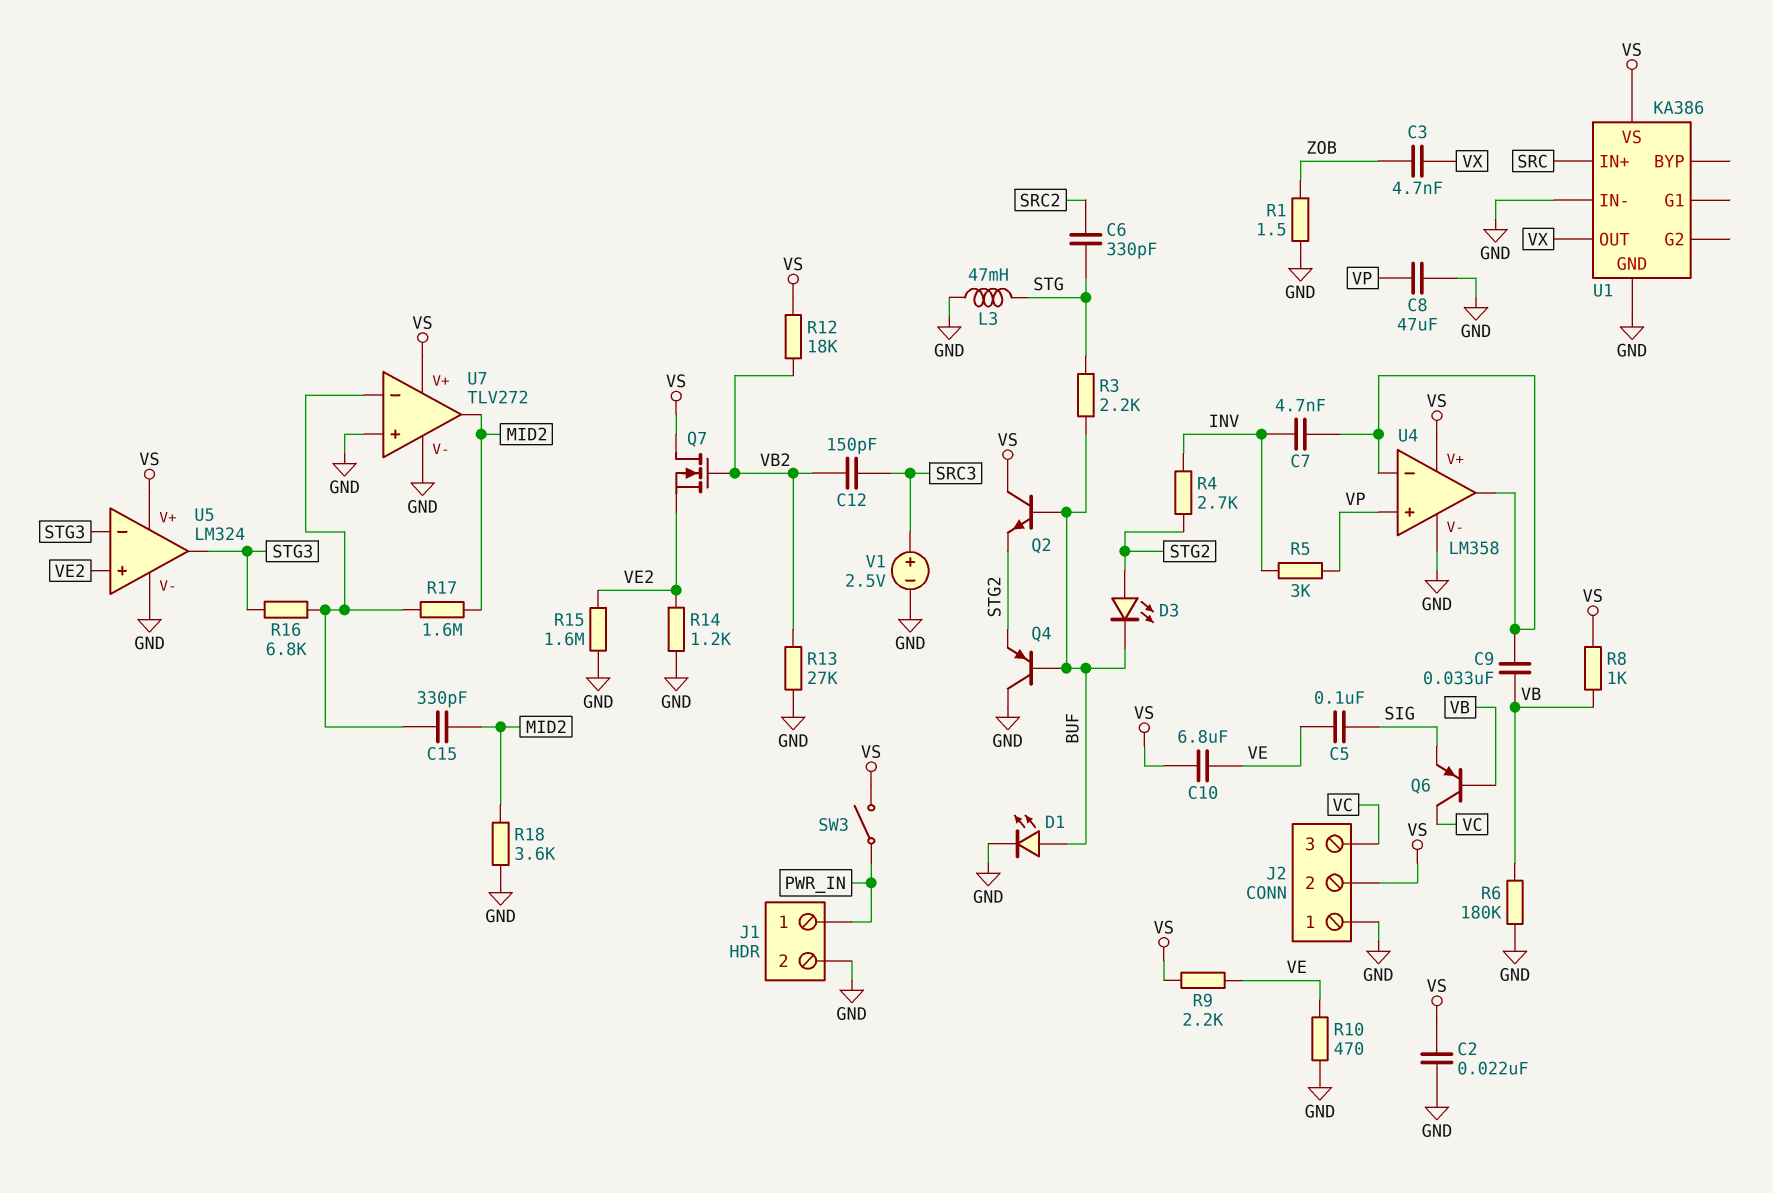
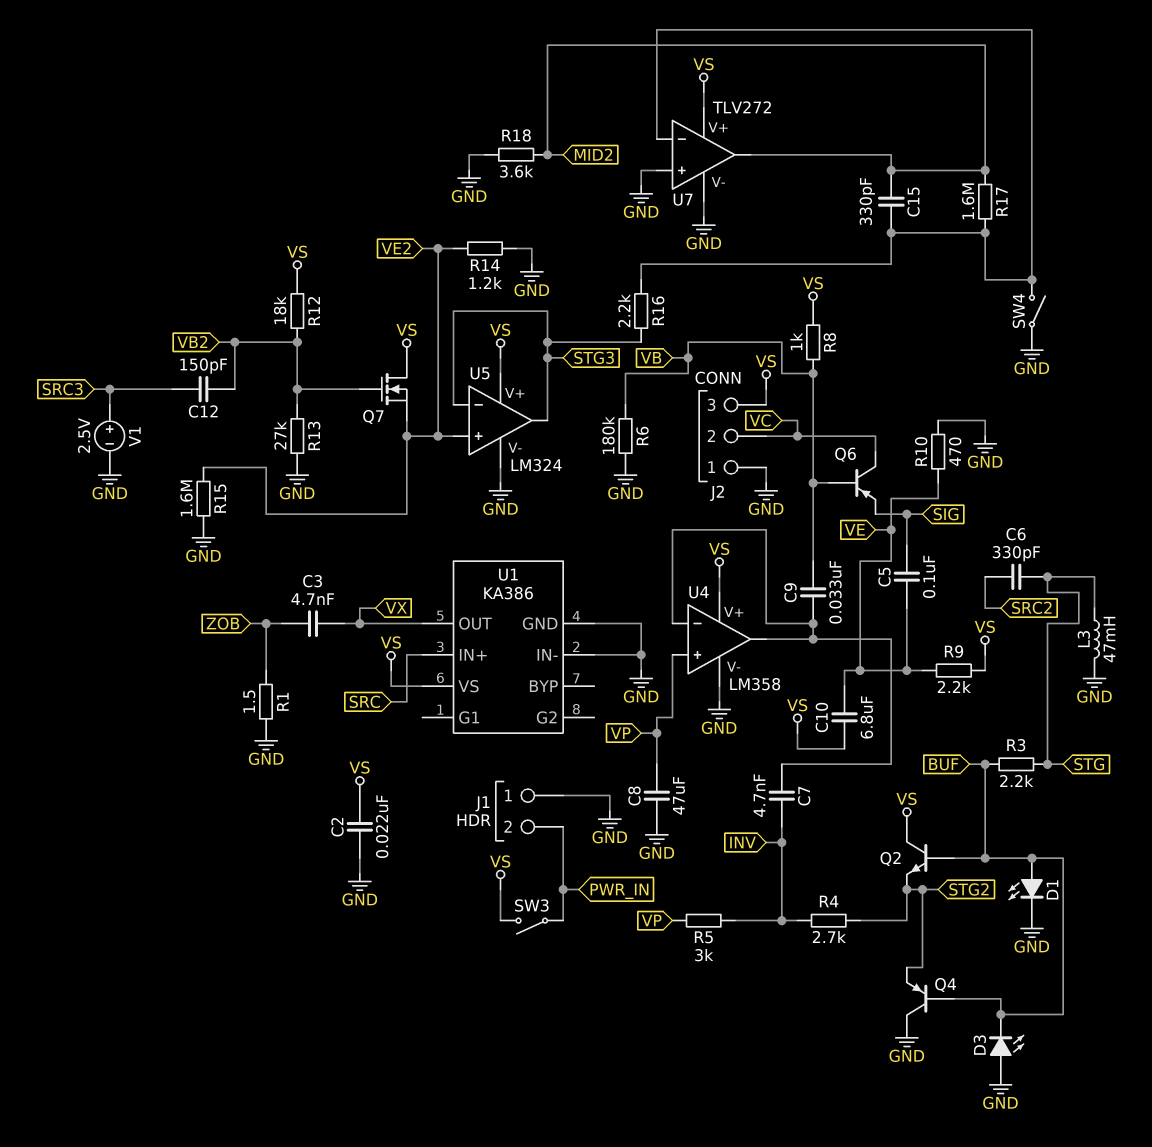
D3: LED (A STG2, K BUF) -> LED (A GND, K BUF)
J1 pin 1: PWR_IN -> GND
J1 pin 2: GND -> PWR_IN
J2 pin 2: VS -> VC
J2 pin 3: VC -> VS
R16: 6.8k (STG3, U7/in-) -> 2.2k (STG3, U7/in-)
SW4: none -> switch (GND, U7/in-)

